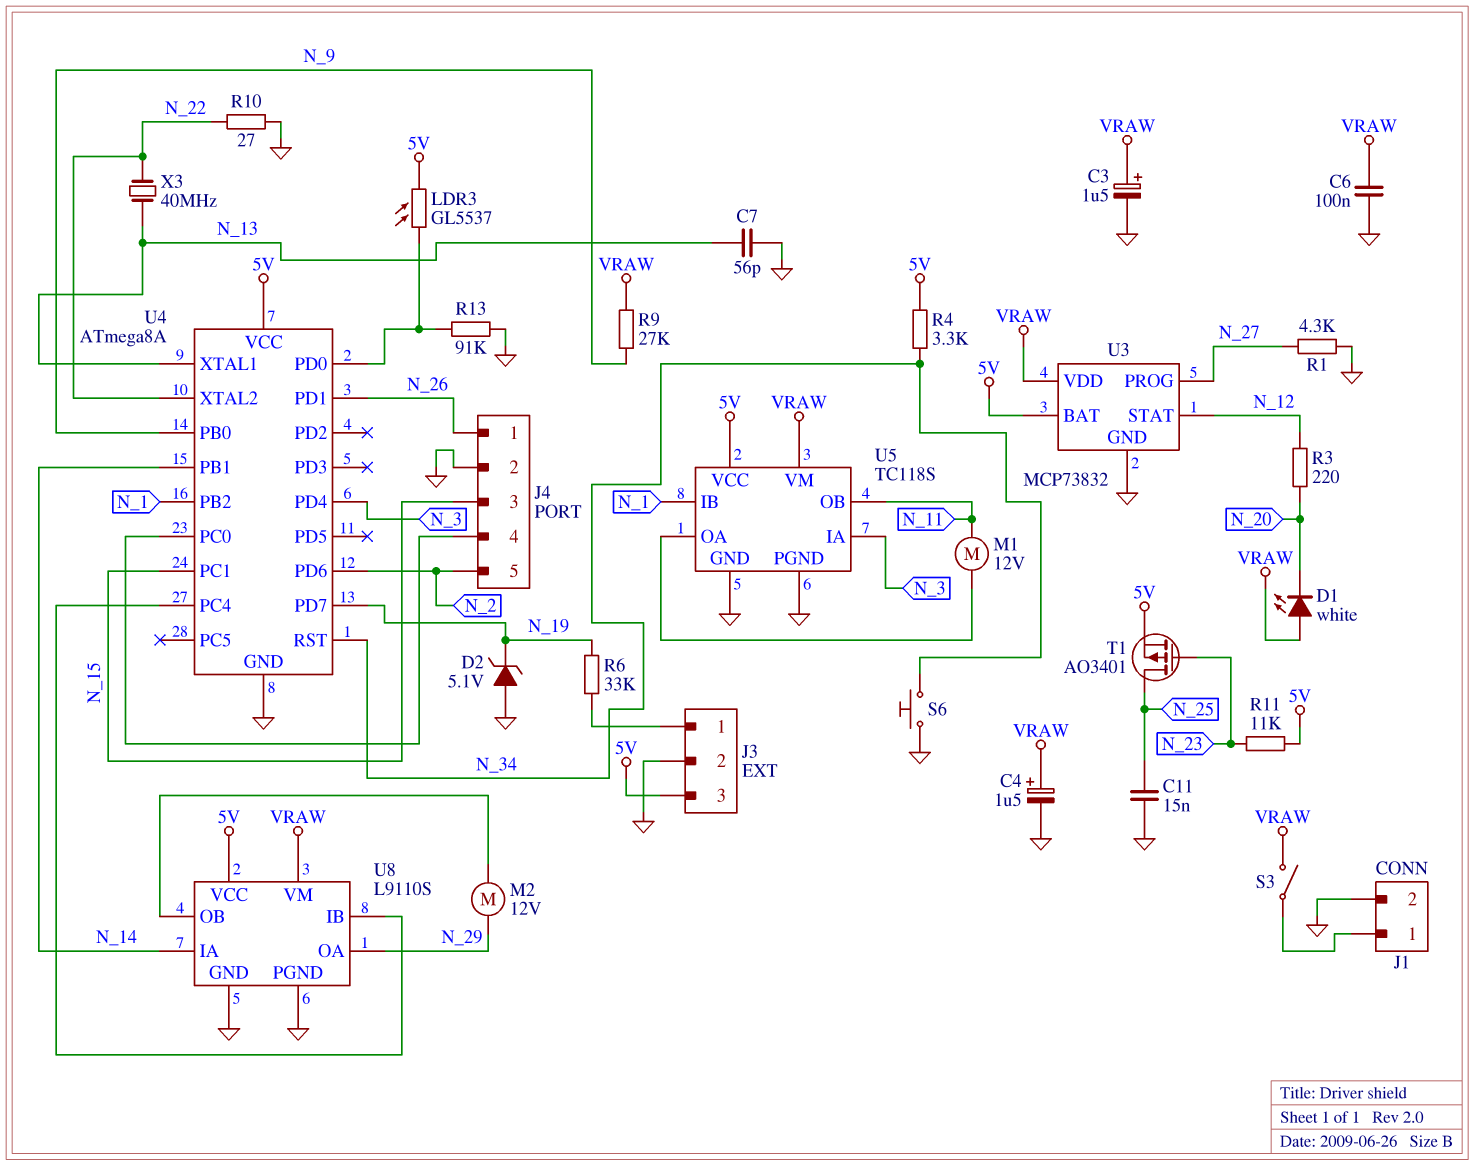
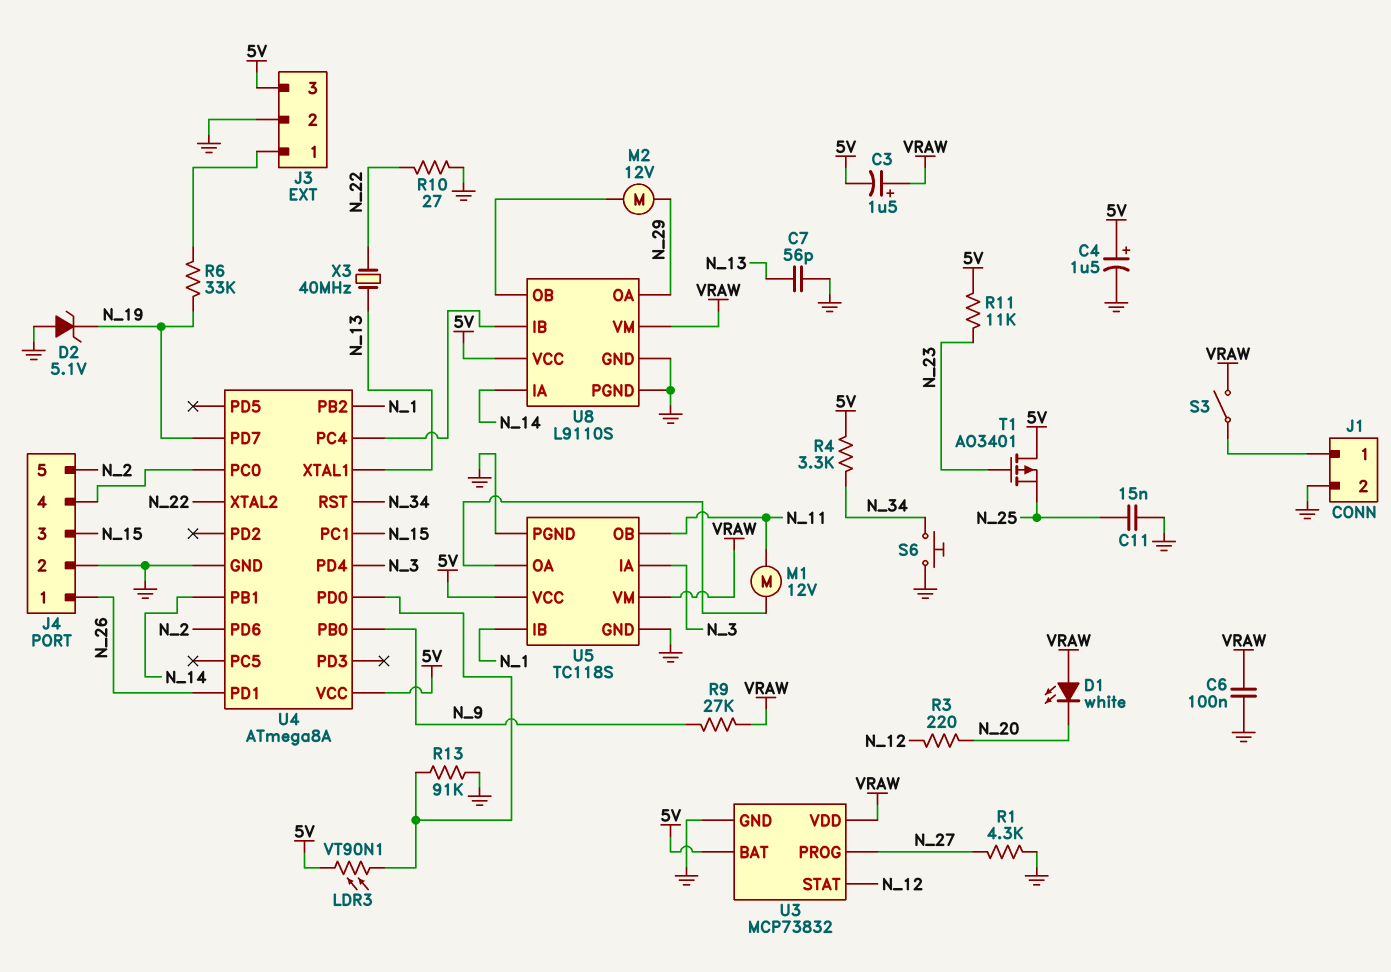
C3: 1.5uF (plus VRAW, minus GND) -> 1.5uF (plus VRAW, minus 5V)
C4: 1.5uF (plus VRAW, minus GND) -> 1.5uF (plus 5V, minus GND)
LDR3: GL5537 (5V, U4/PD0) -> VT90N1 (5V, U4/PD0)
T1: PMOS AO3401 (G N_23, D N_25, S 5V) -> PMOS AO3401 (G N_23, D 5V, S N_25)

